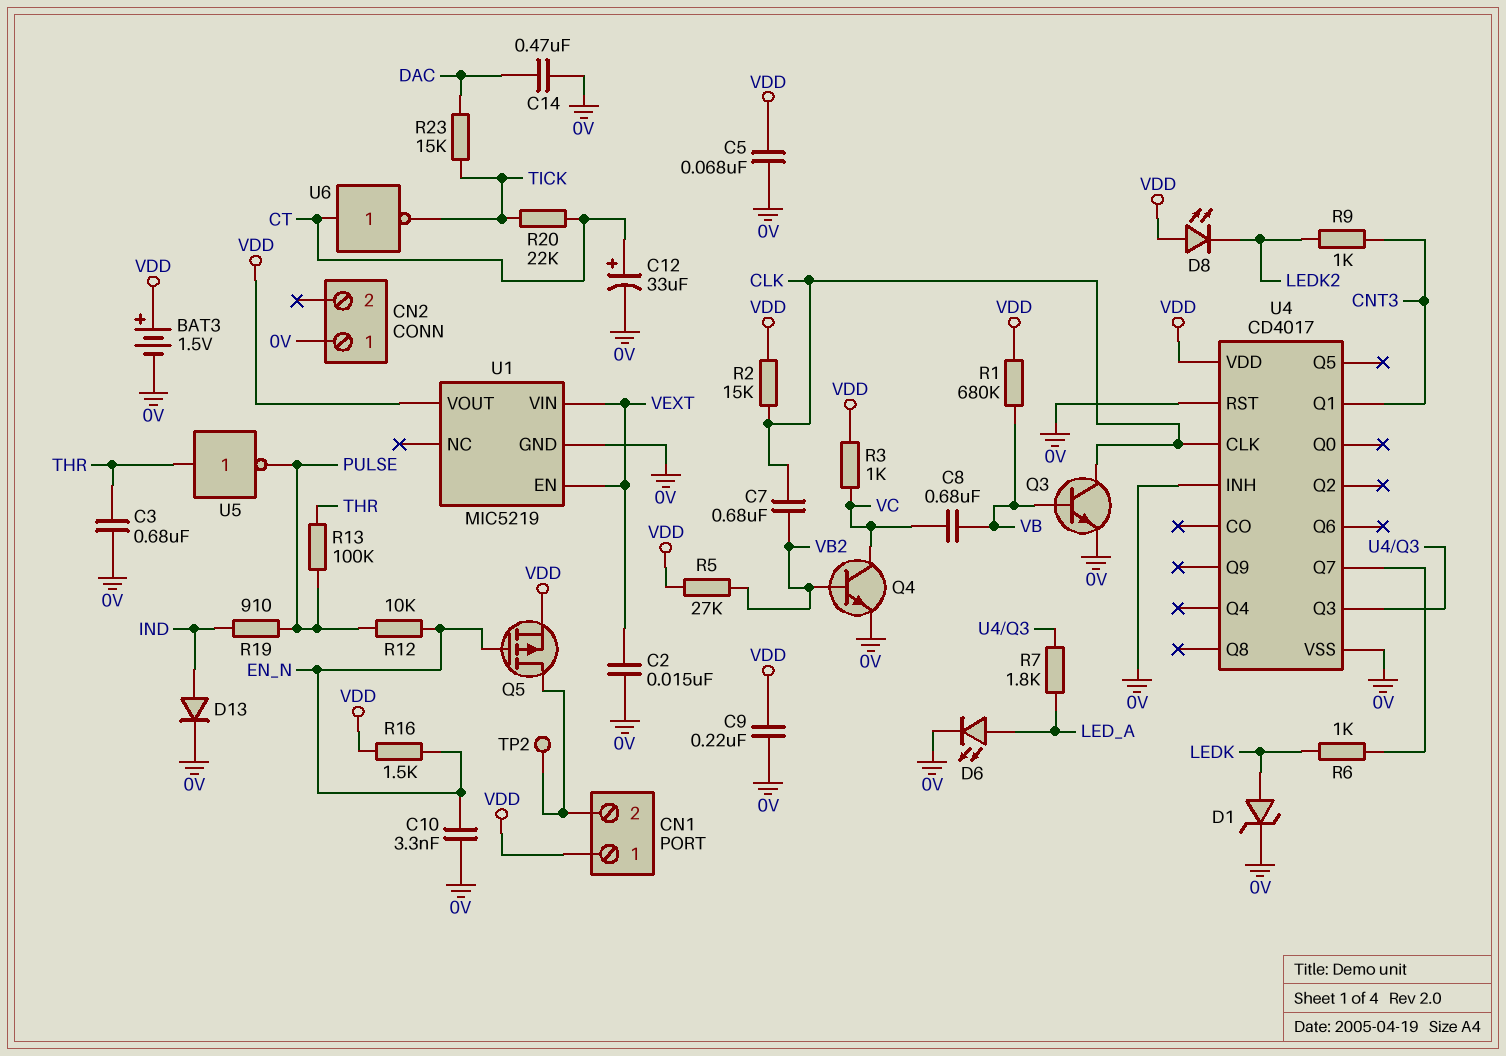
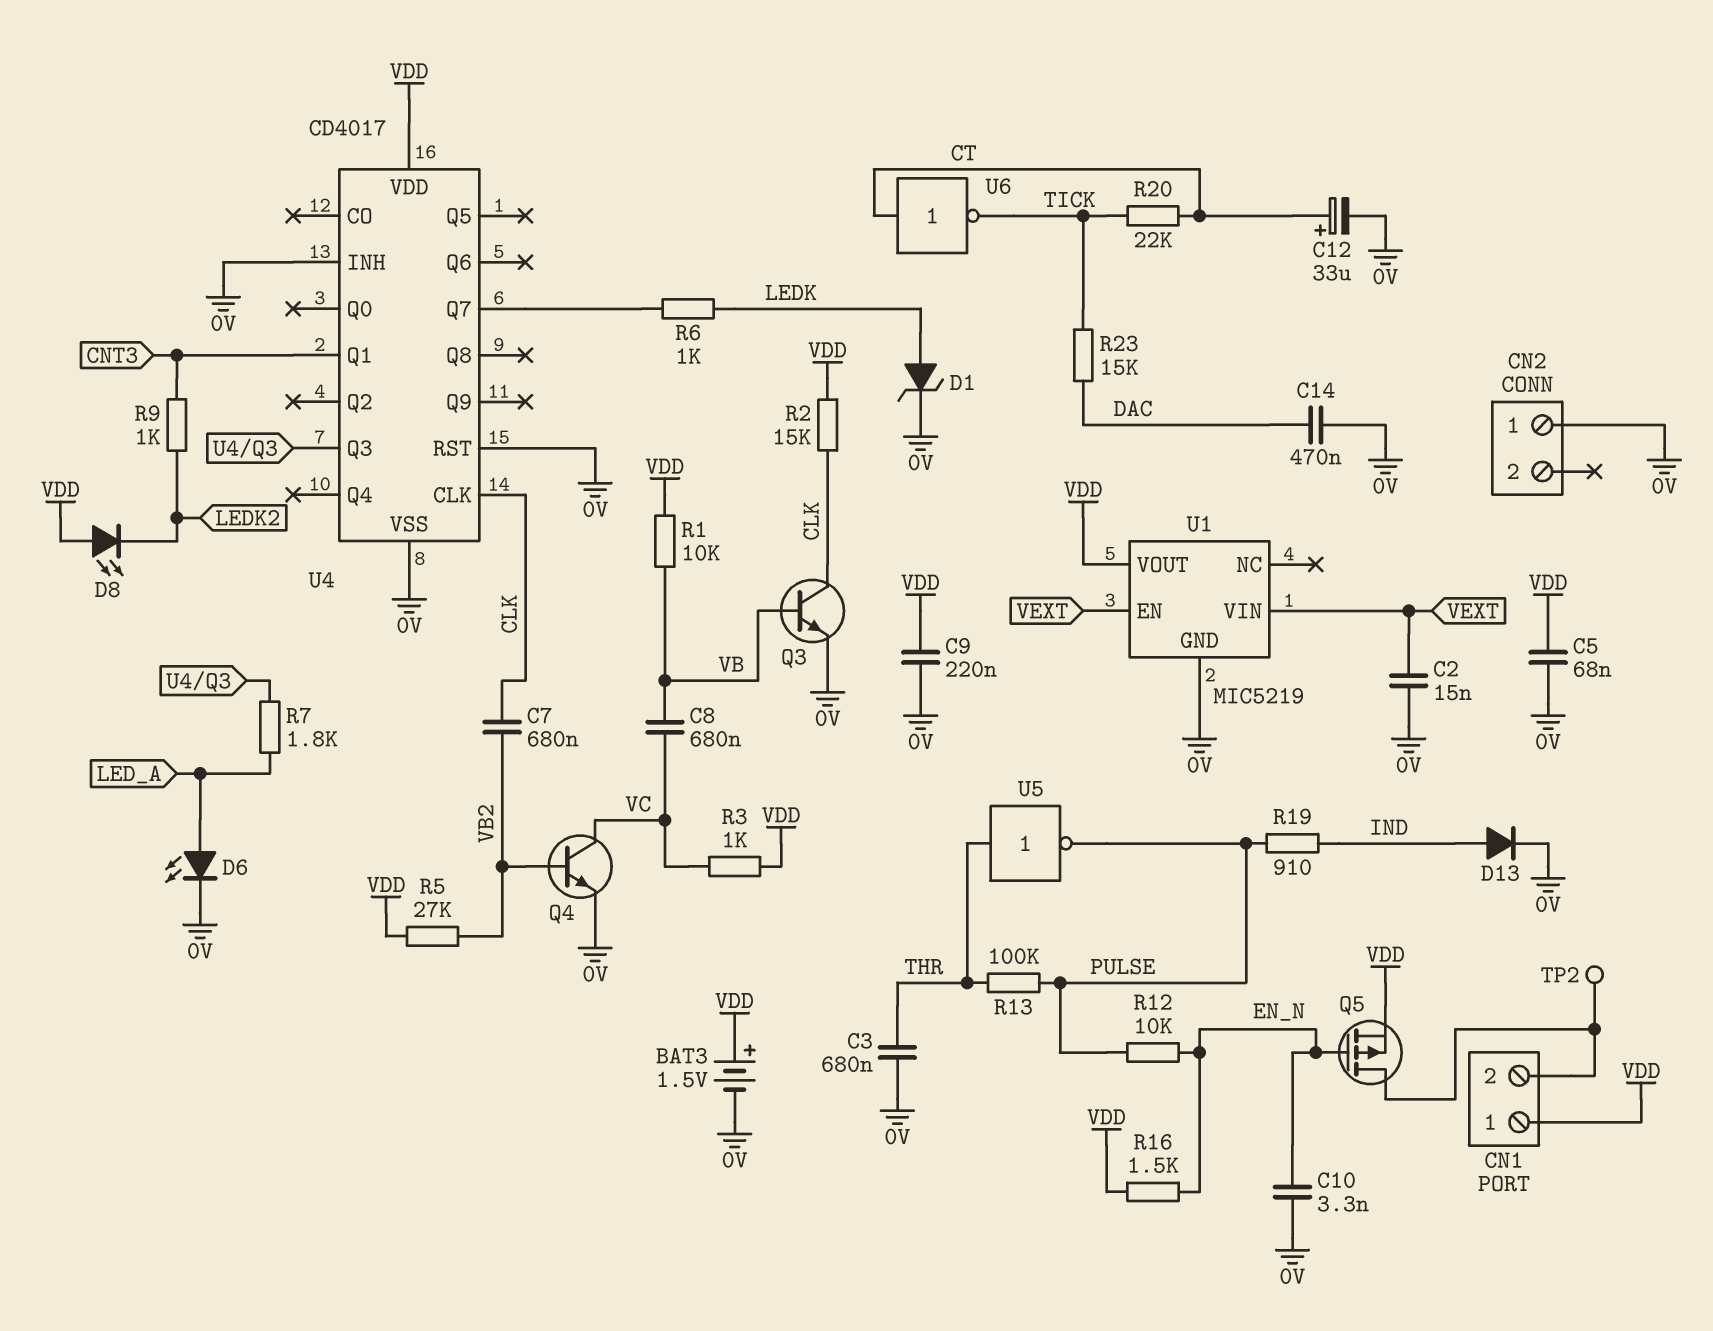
R1: 680k (VB, VDD) -> 10k (VB, VDD)

